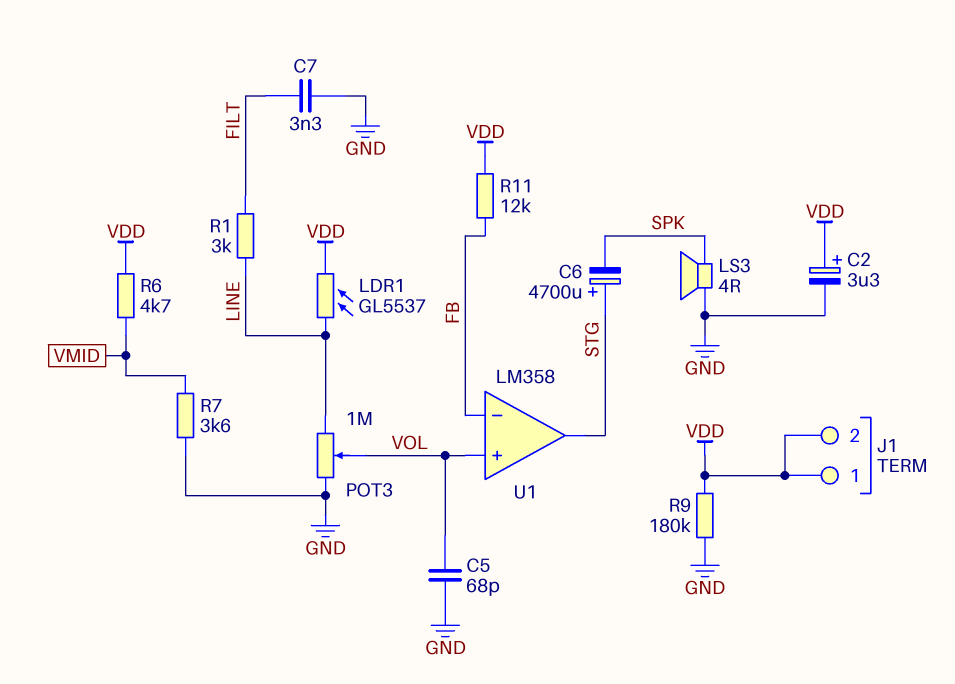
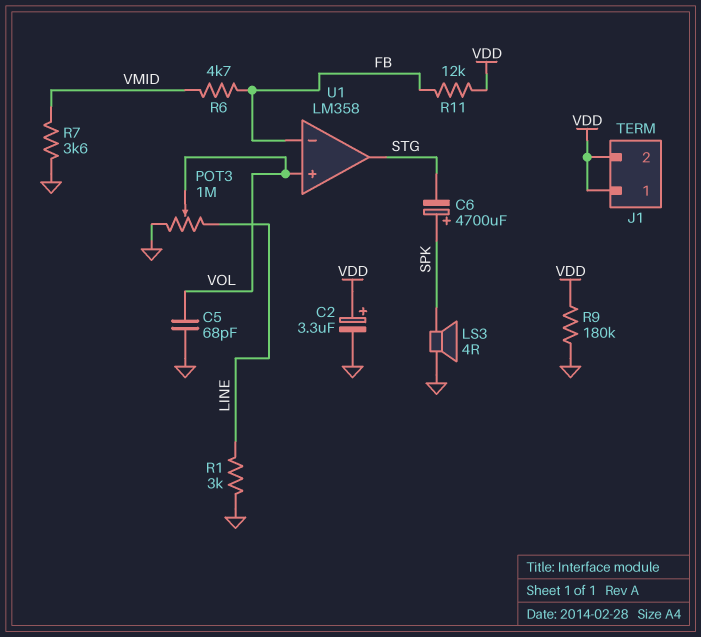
C6: 4700uF (plus STG, minus SPK) -> 4700uF (plus SPK, minus STG)
C7: 3.3nF (FILT, GND) -> none
LDR1: GL5537 (LINE, VDD) -> none
R1: 3k (FILT, LINE) -> 3k (GND, LINE)
R6: 4.7k (VDD, VMID) -> 4.7k (FB, VMID)

